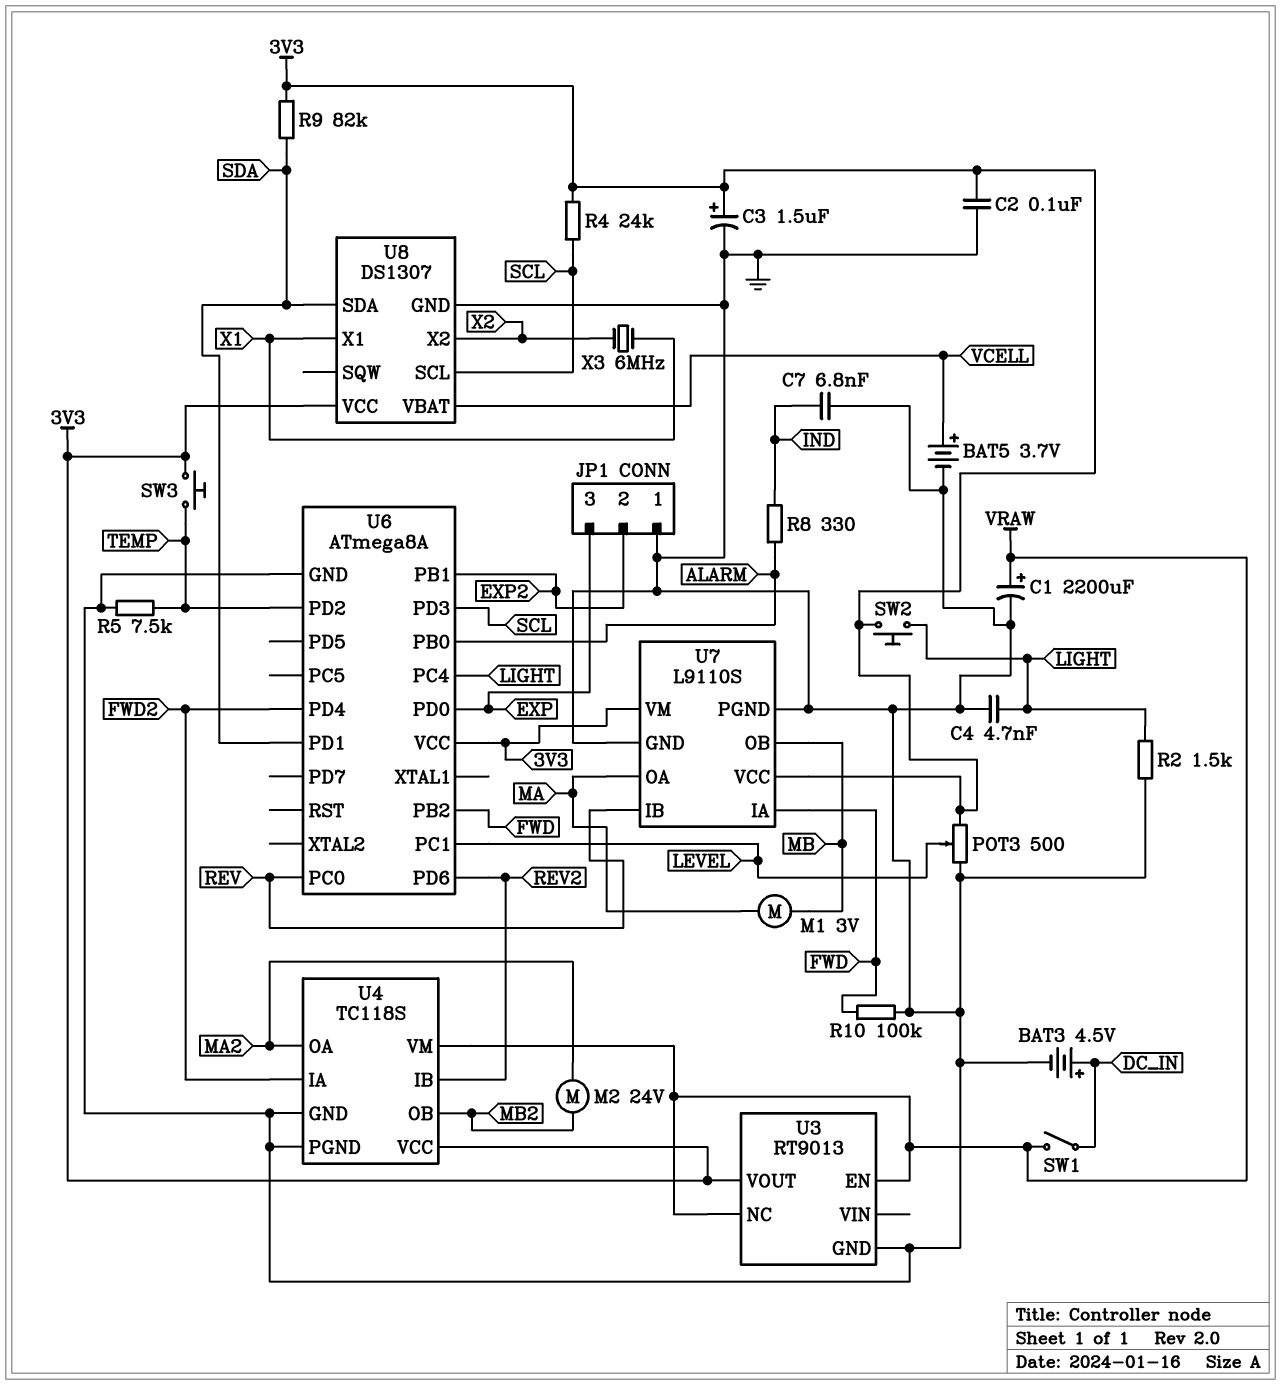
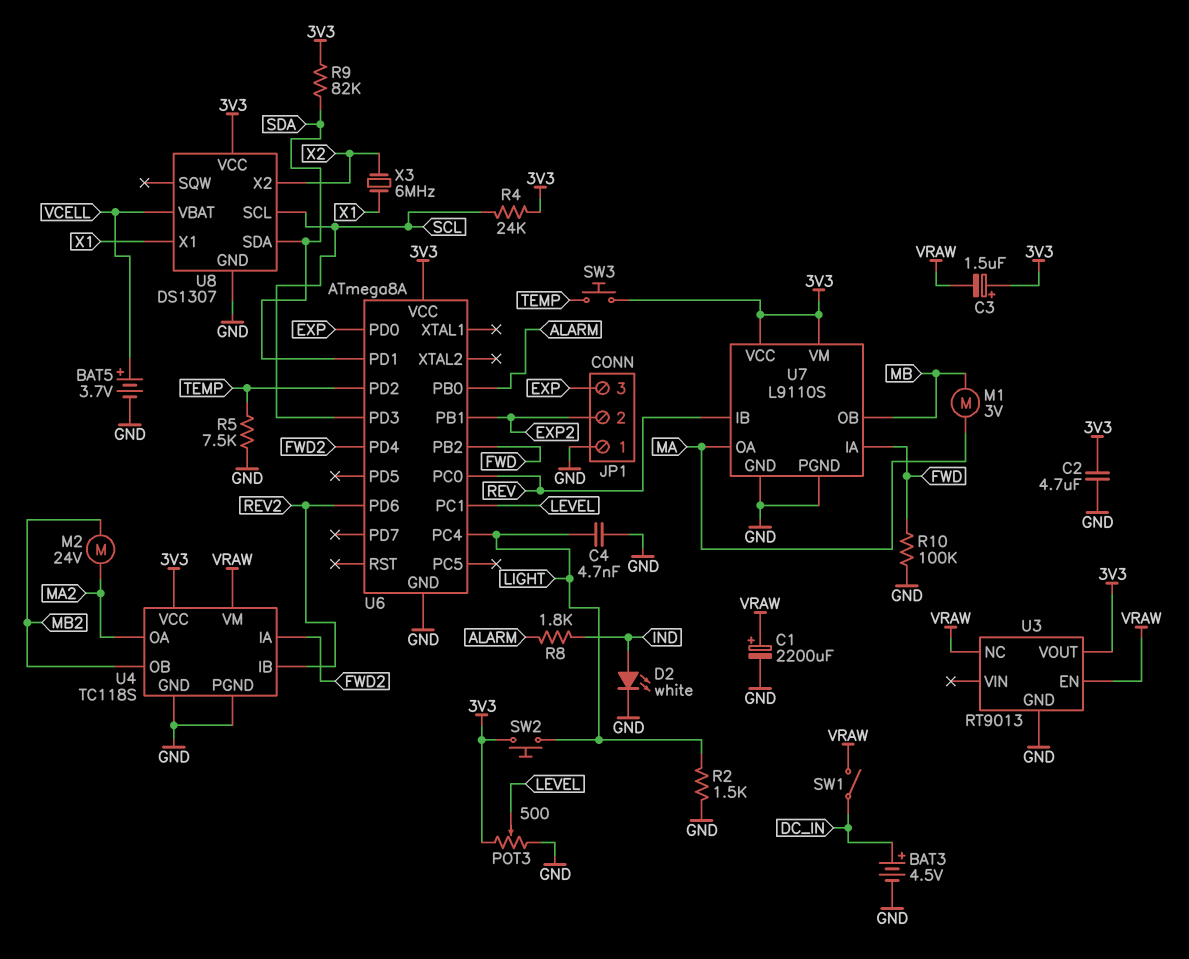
C2: 100nF (3V3, GND) -> 4.7uF (3V3, GND)
C3: 1.5uF (plus 3V3, minus GND) -> 1.5uF (plus 3V3, minus VRAW)
C7: 6.8nF (GND, IND) -> none
D2: none -> LED white (A IND, K GND)
R8: 330 (ALARM, IND) -> 1.8k (ALARM, IND)

